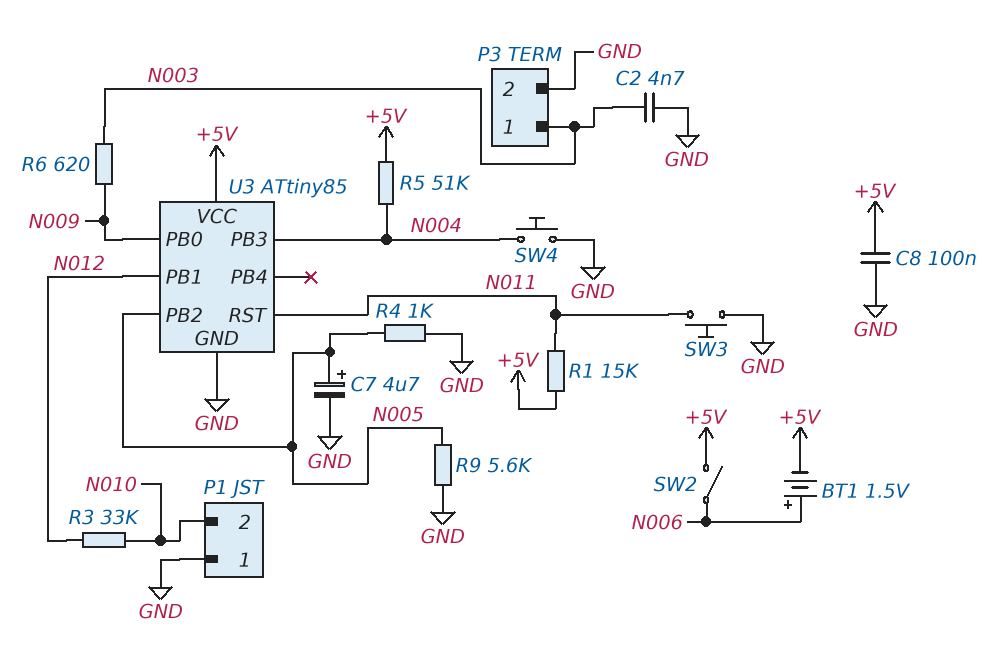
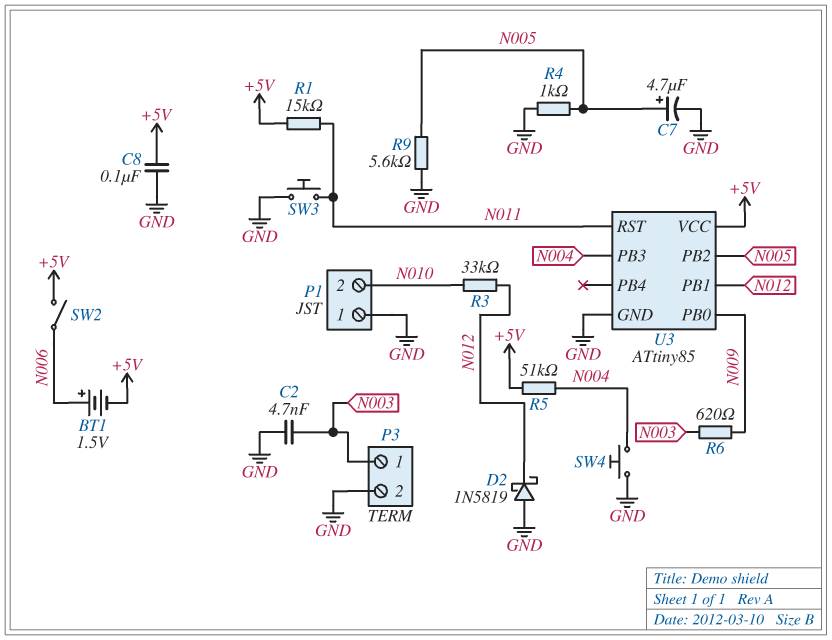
D2: none -> schottky 1N5819 (A GND, K N012)

